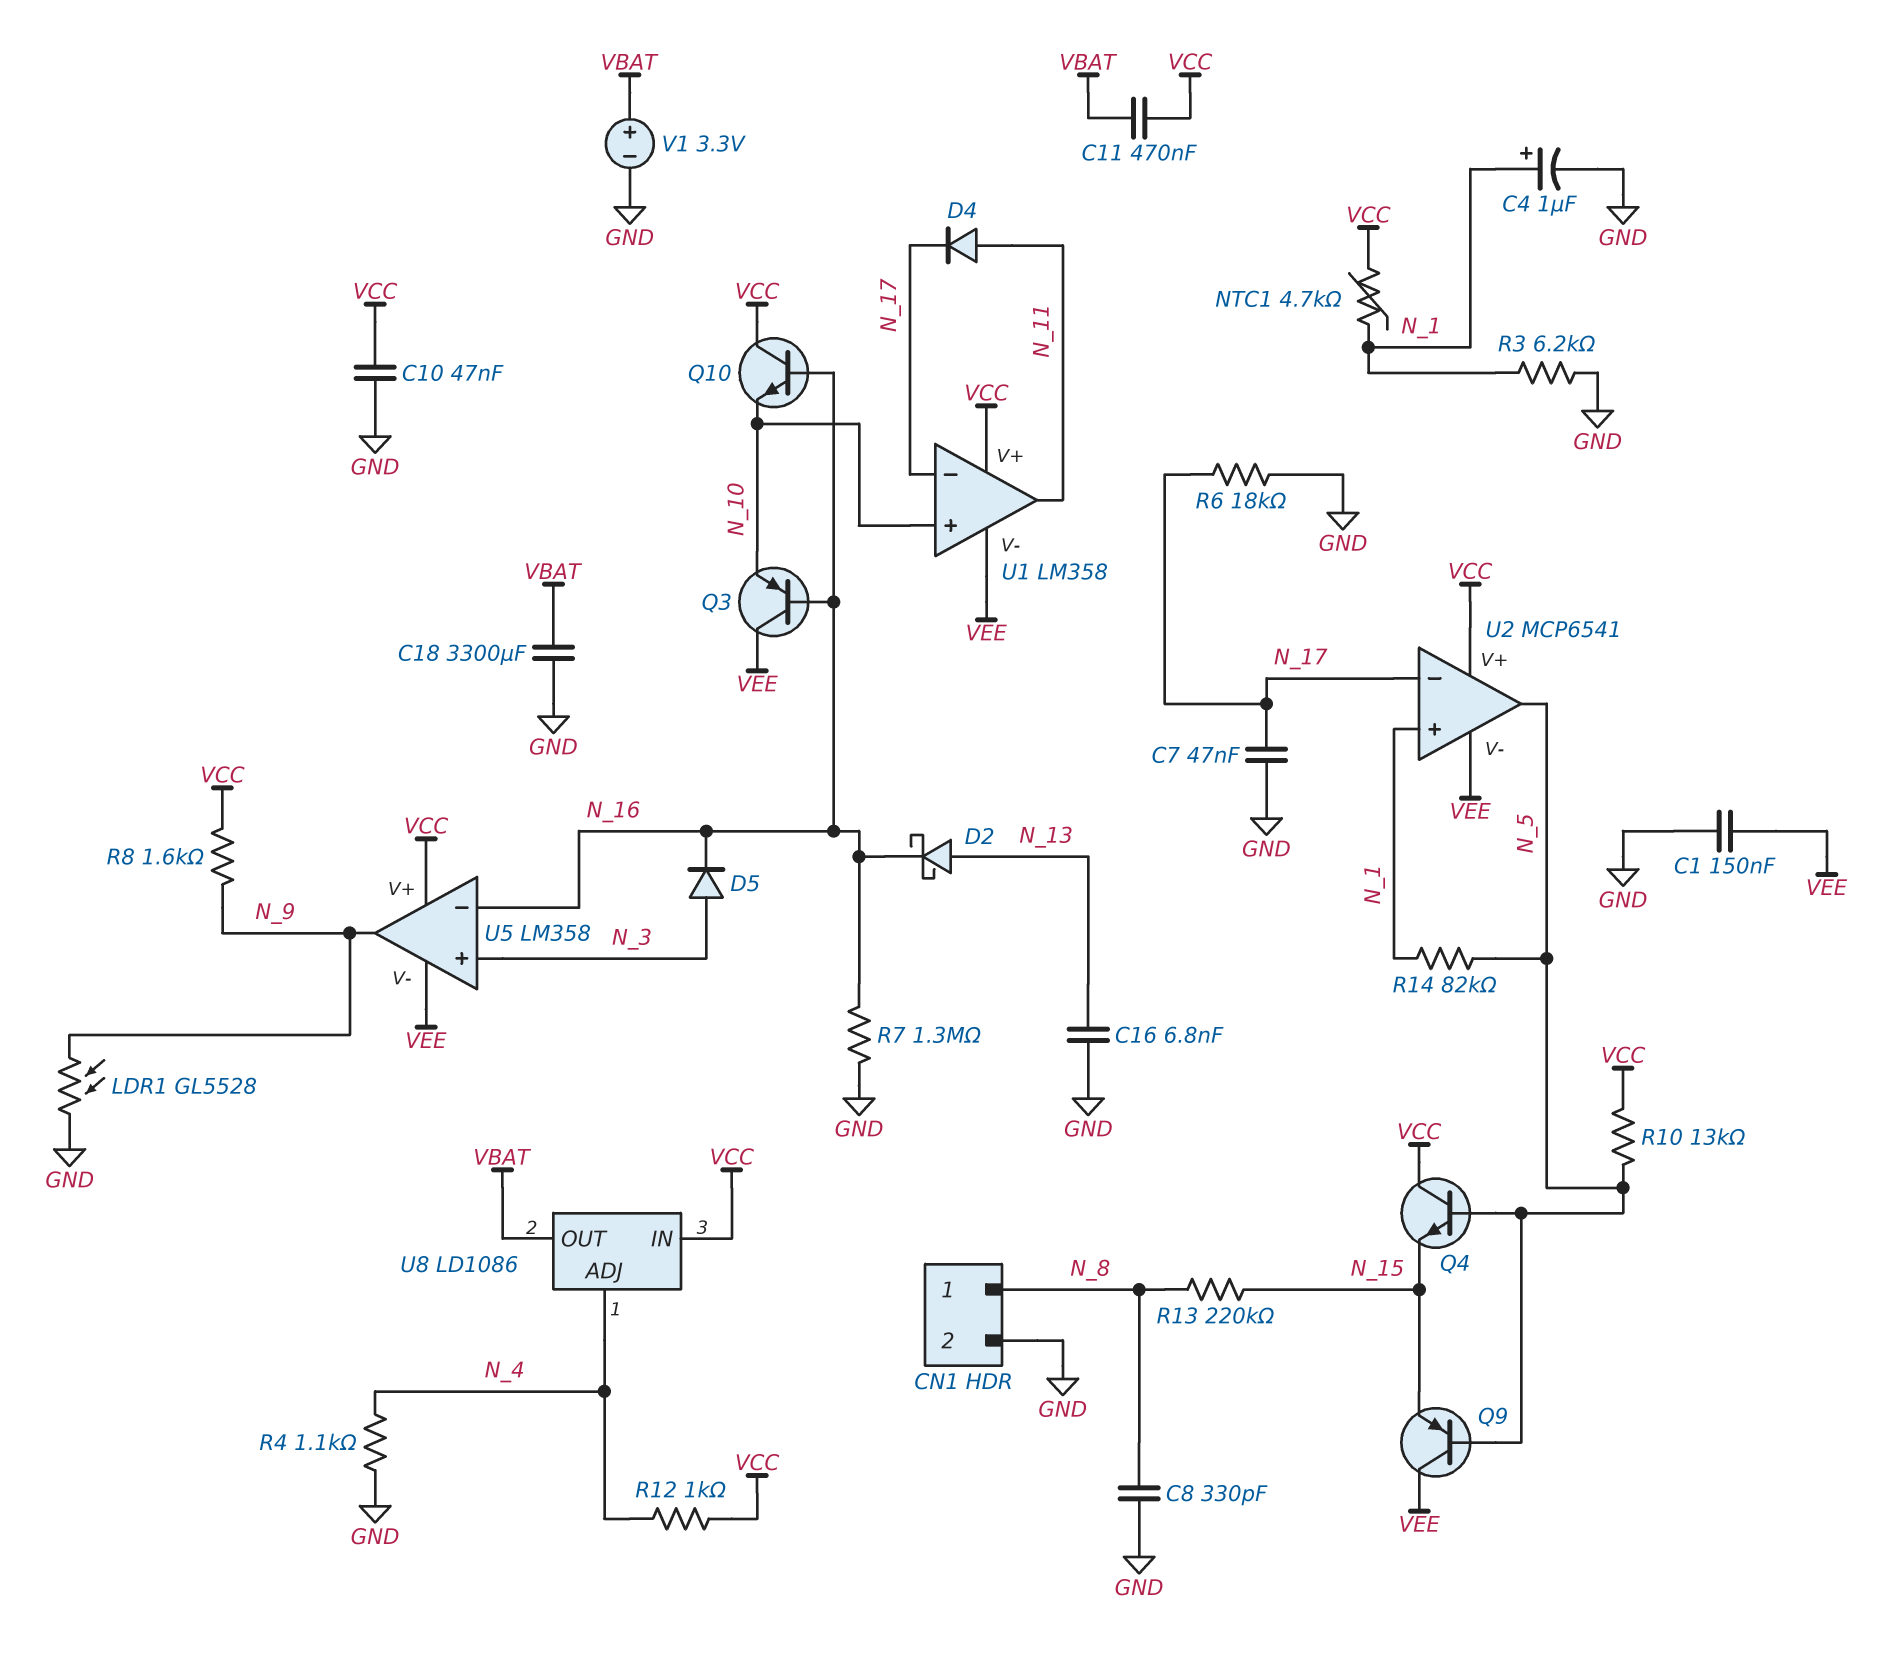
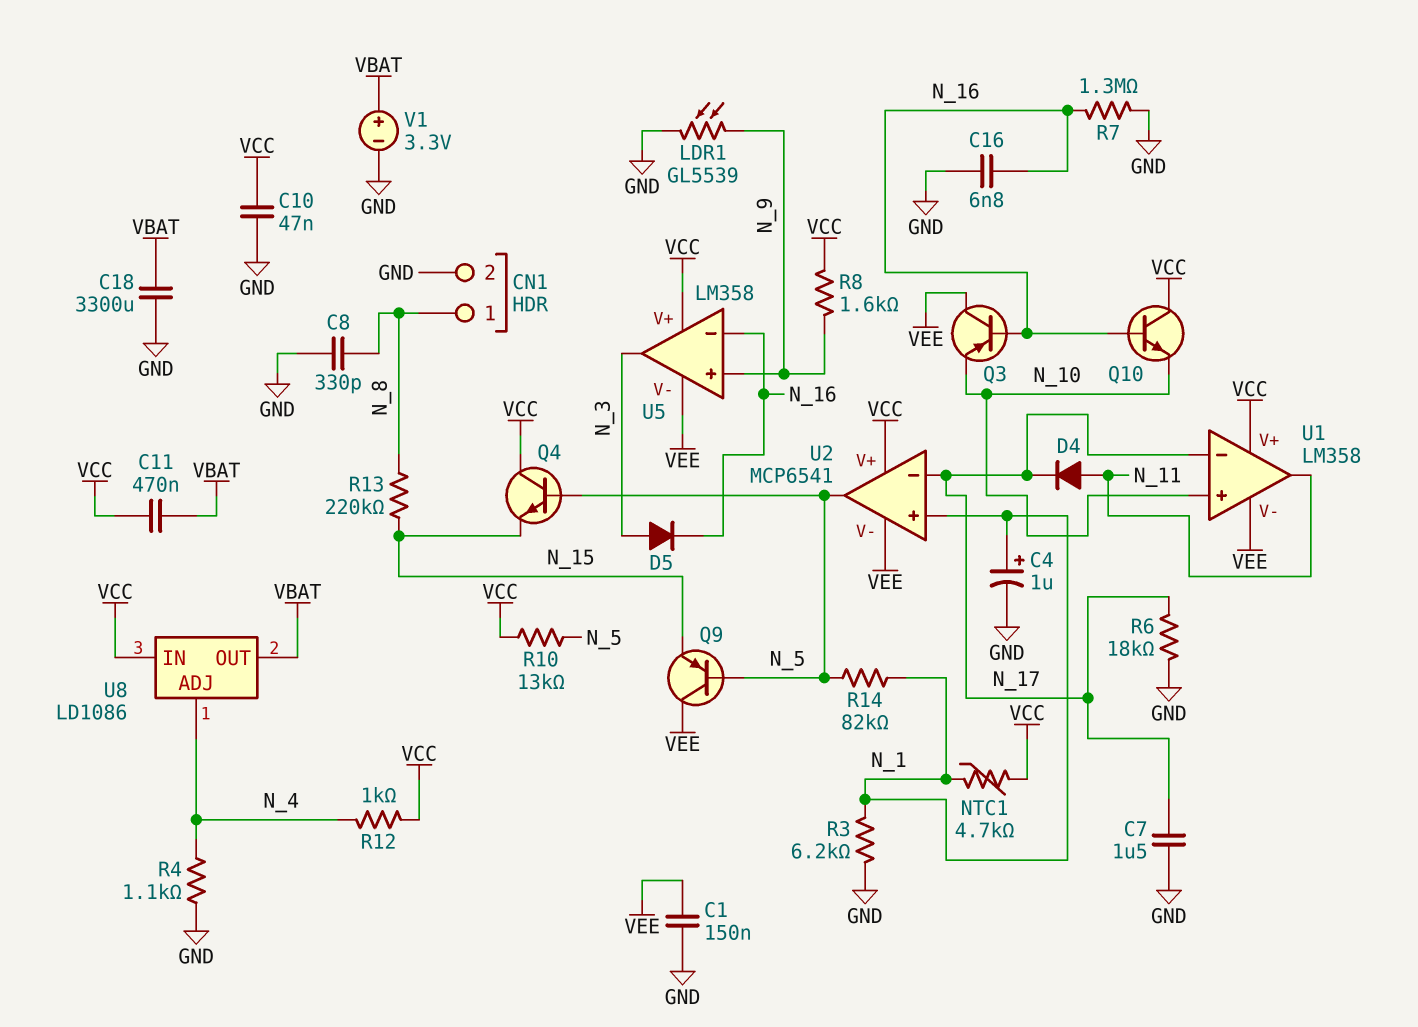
C7: 47nF (GND, N_17) -> 1.5uF (GND, N_17)
C16: 6.8nF (GND, N_13) -> 6.8nF (GND, N_16)
D2: schottky (A N_13, K N_16) -> none
LDR1: GL5528 (GND, N_9) -> GL5539 (GND, N_9)
U5 pin in+: N_3 -> N_9
U5 pin out: N_9 -> N_3

